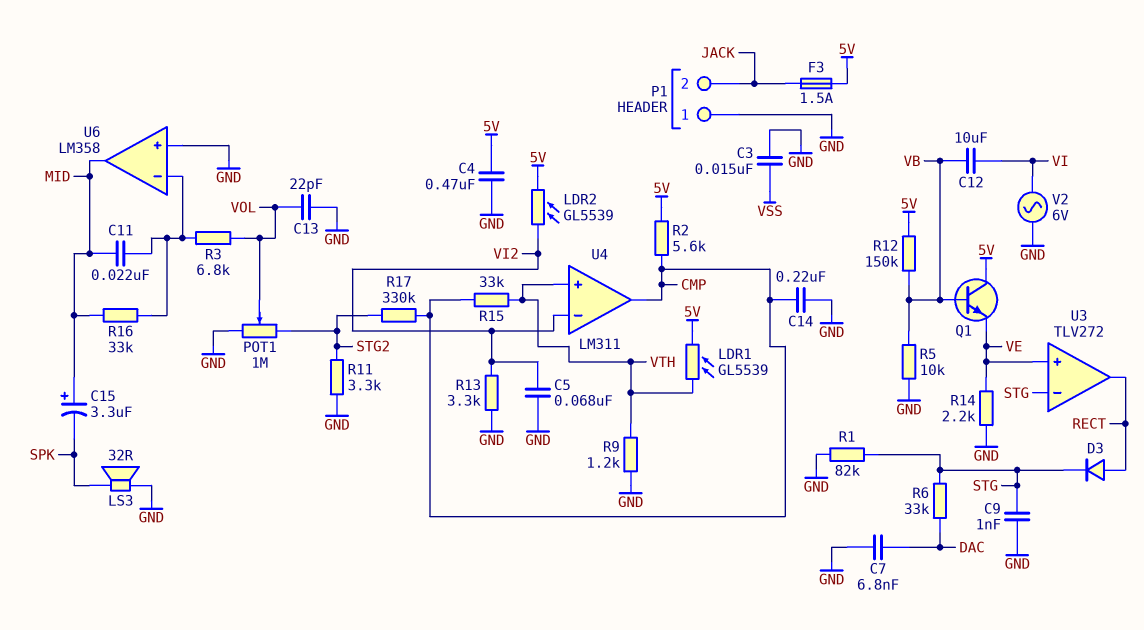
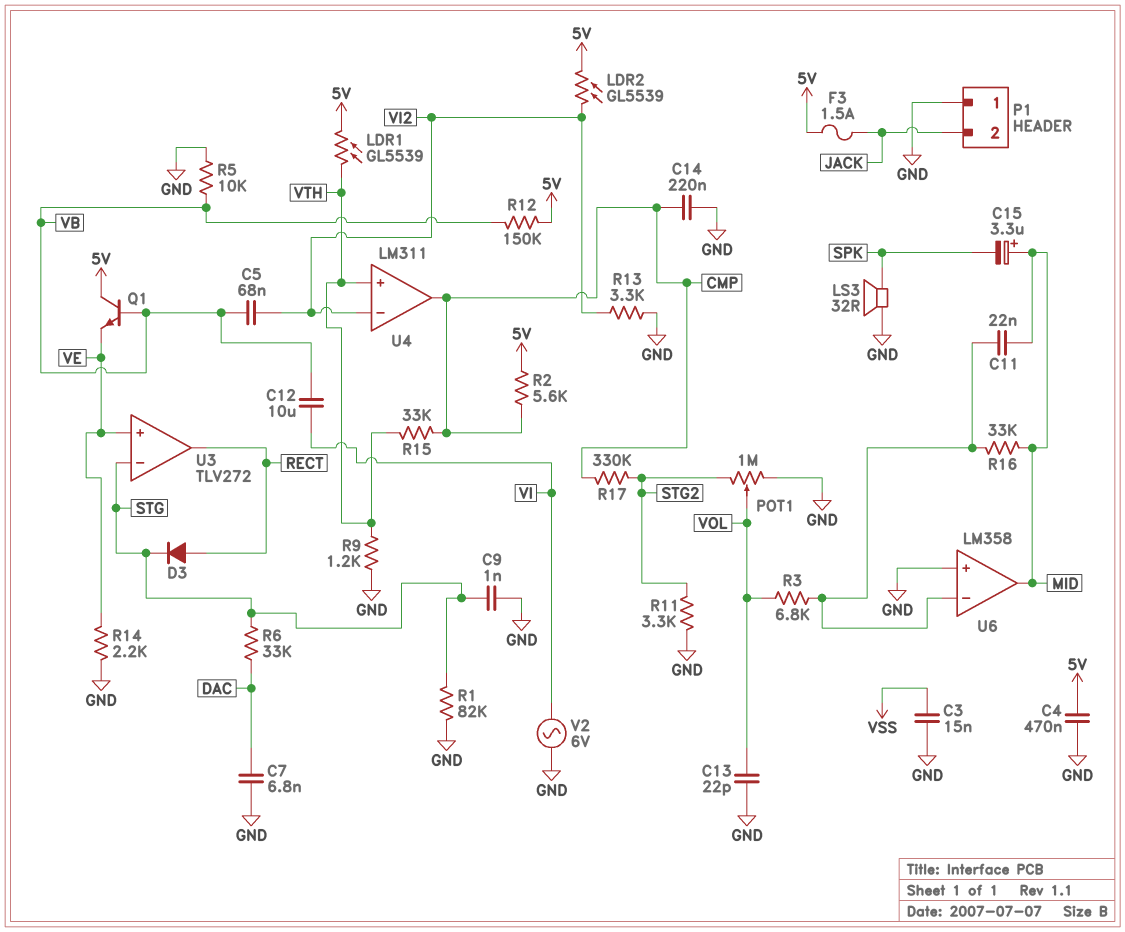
C5: 68nF (GND, VI2) -> 68nF (VB, VI2)

